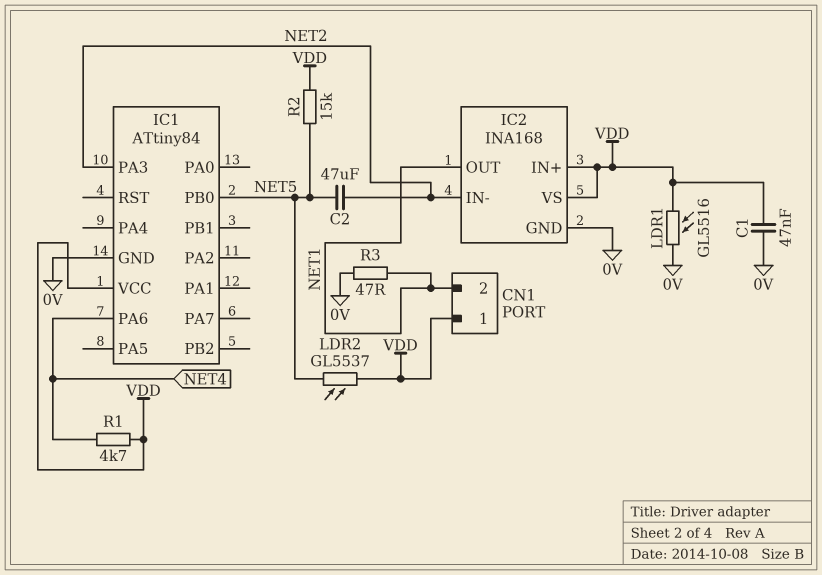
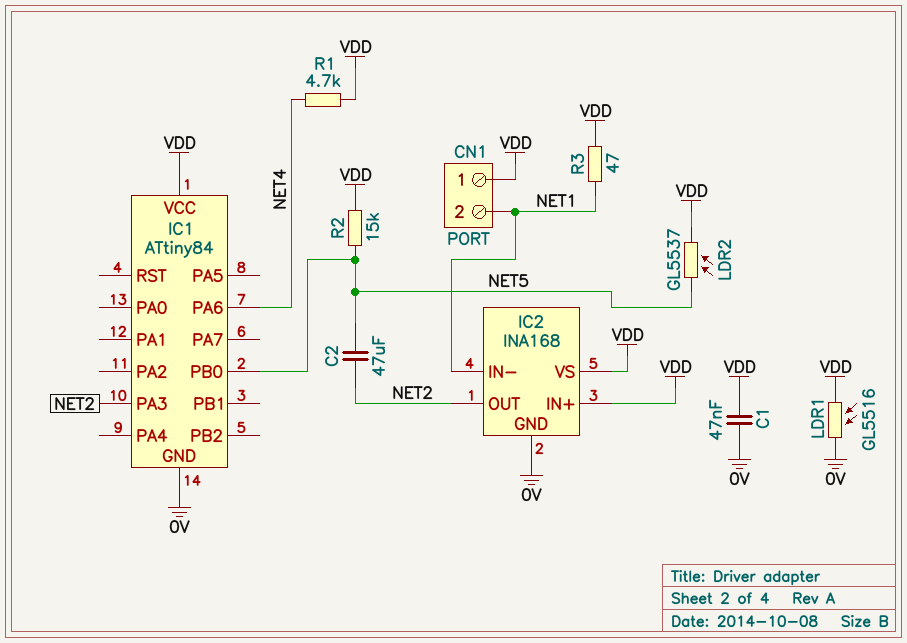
IC2 pin IN-: NET2 -> NET1
IC2 pin OUT: NET1 -> NET2
R3: 47 (0V, NET1) -> 47 (NET1, VDD)

